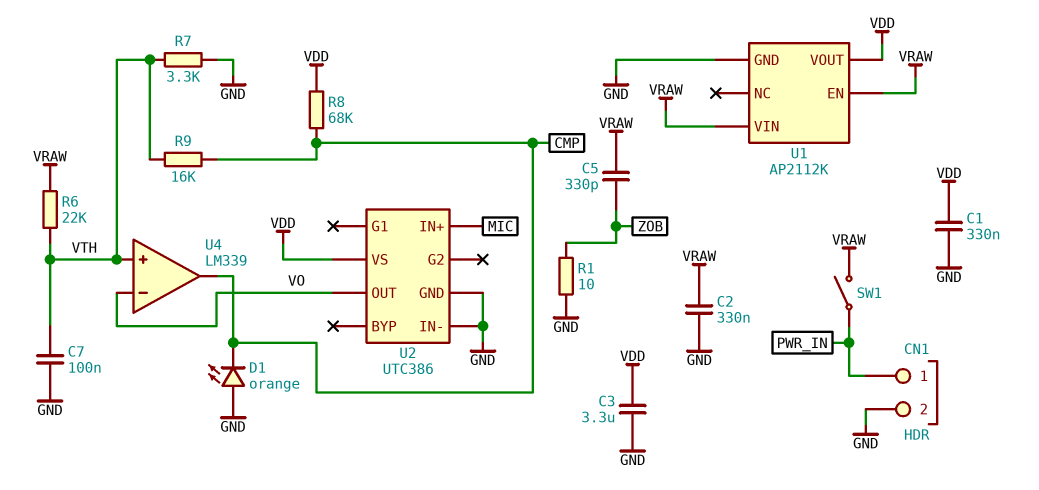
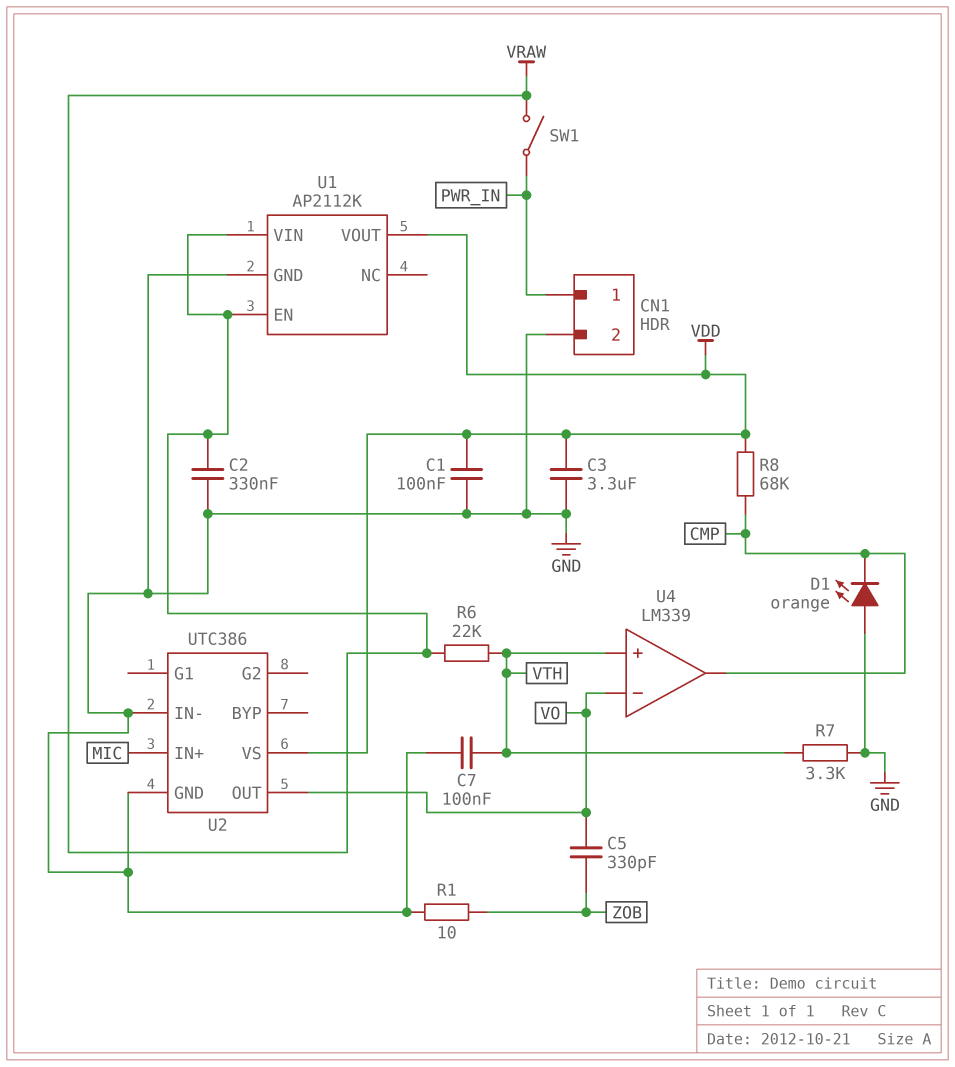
C1: 330nF (GND, VDD) -> 100nF (GND, VDD)
C5: 330pF (VRAW, ZOB) -> 330pF (VO, ZOB)
R9: 16k (CMP, VTH) -> none

